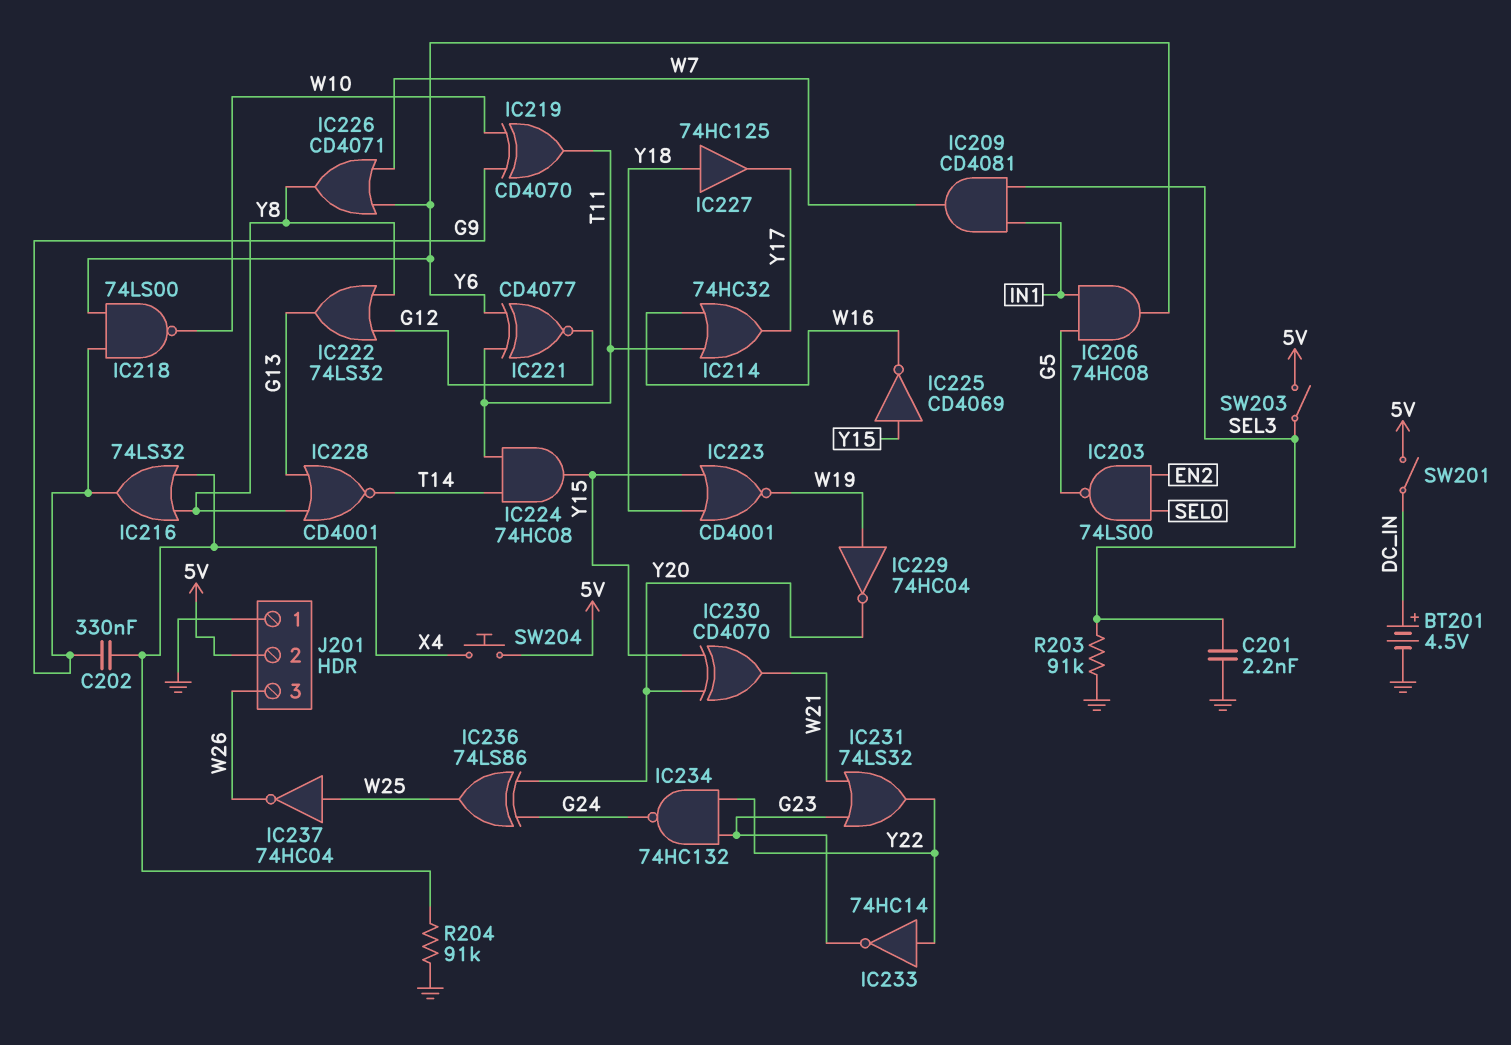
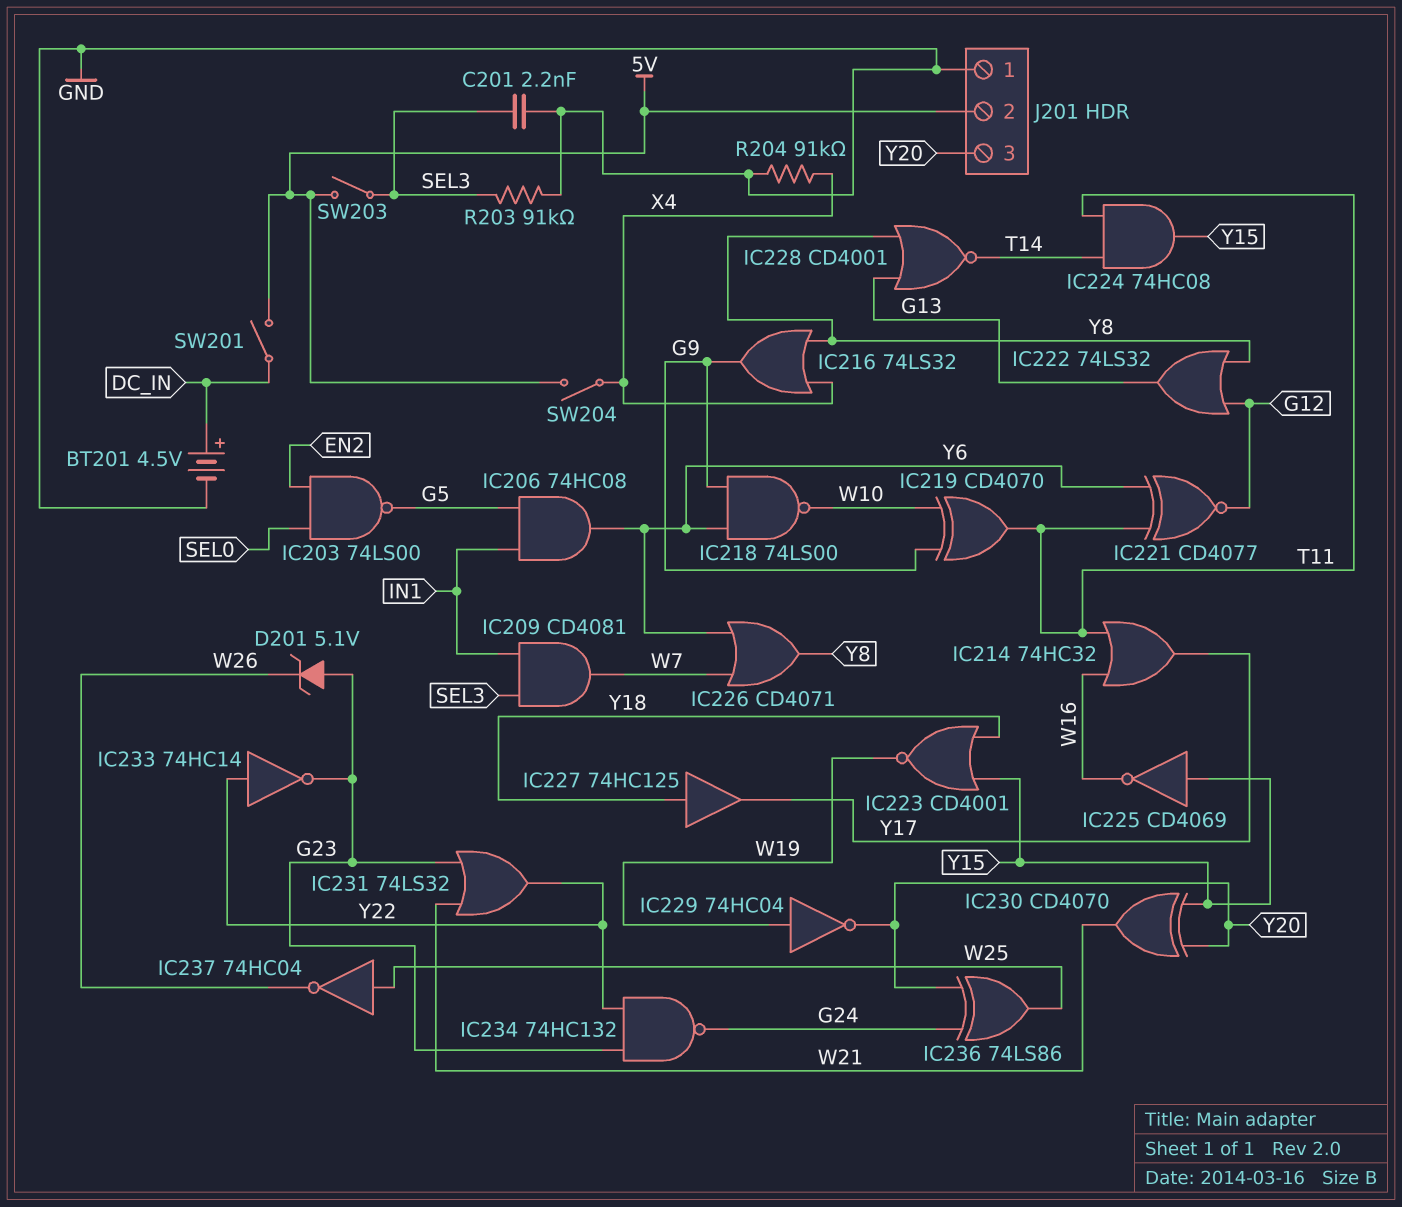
C202: 330nF (G9, X4) -> none
D201: none -> zener 5.1V (A G23, K W26)
J201 pin 3: W26 -> Y20
SW204: button (5V, X4) -> switch (5V, X4)

